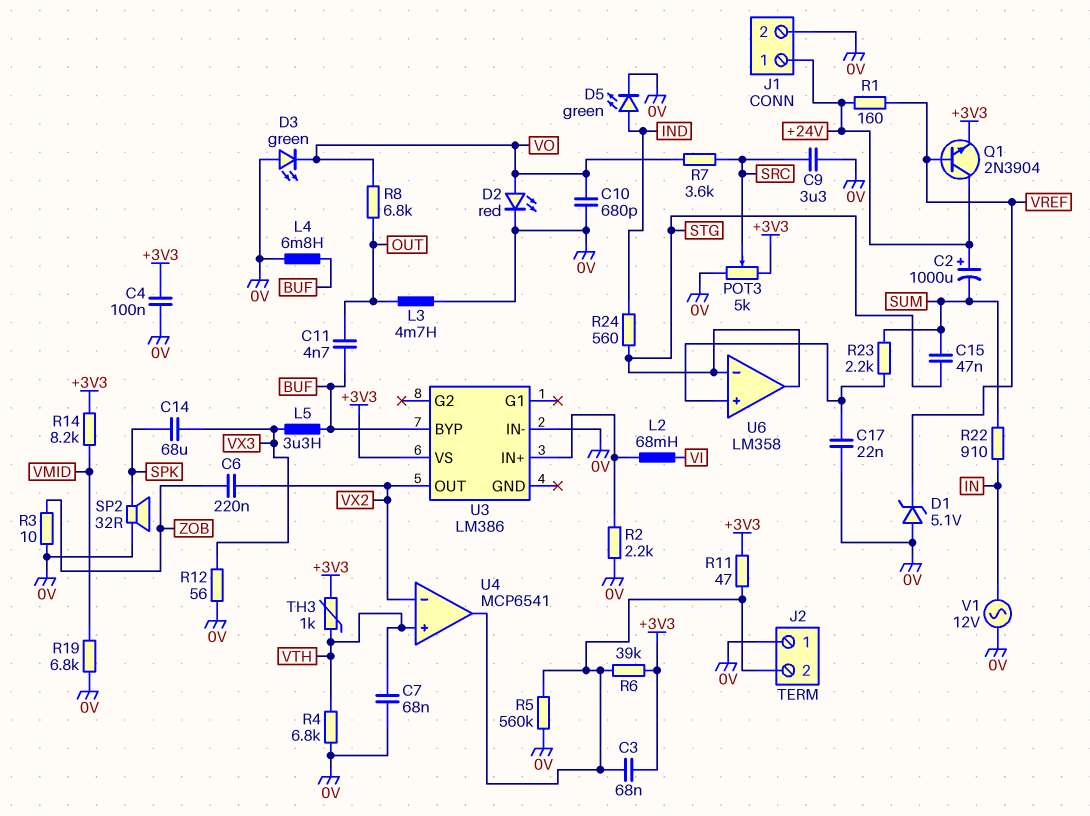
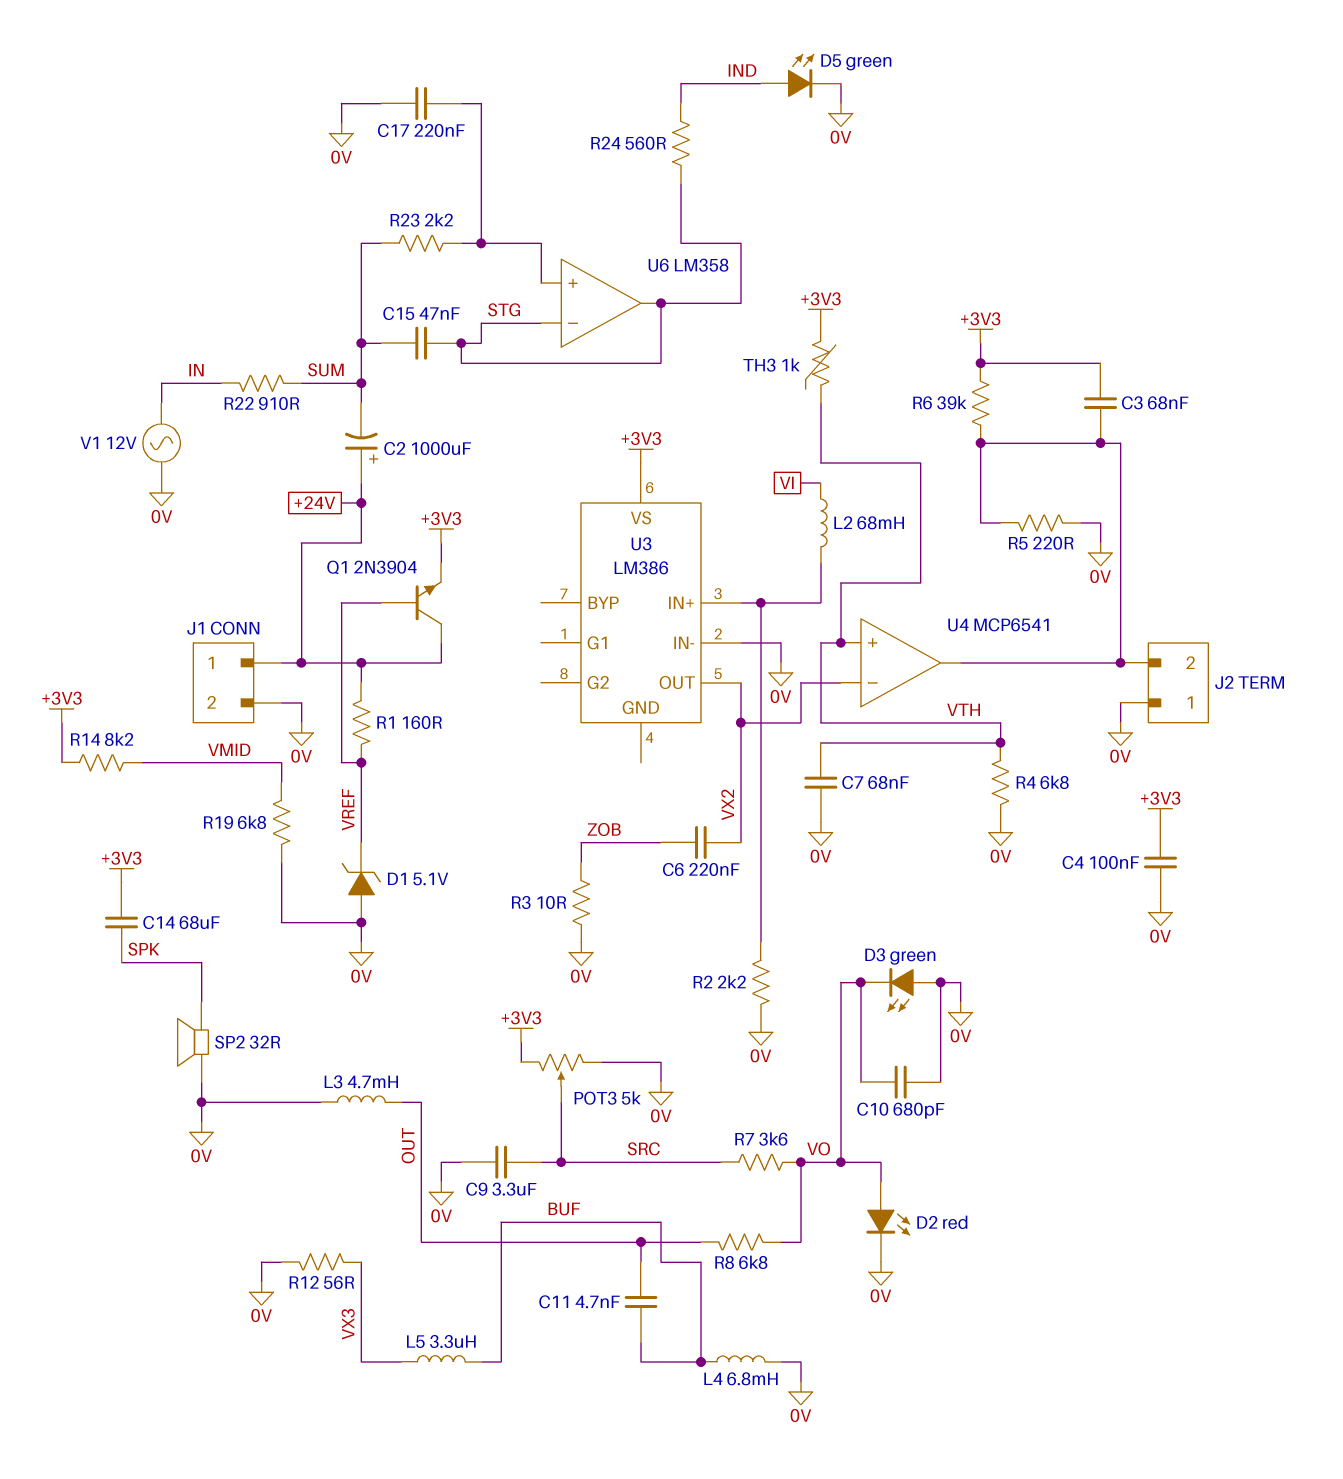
C14: 68uF (SPK, VX3) -> 68uF (+3V3, SPK)
C17: 22nF (0V, U6/in+) -> 220nF (0V, U6/in+)
R5: 560k (0V, J2/2) -> 220 (0V, J2/2)
R11: 47 (+3V3, J2/2) -> none
U3 pin BYP: BUF -> none

